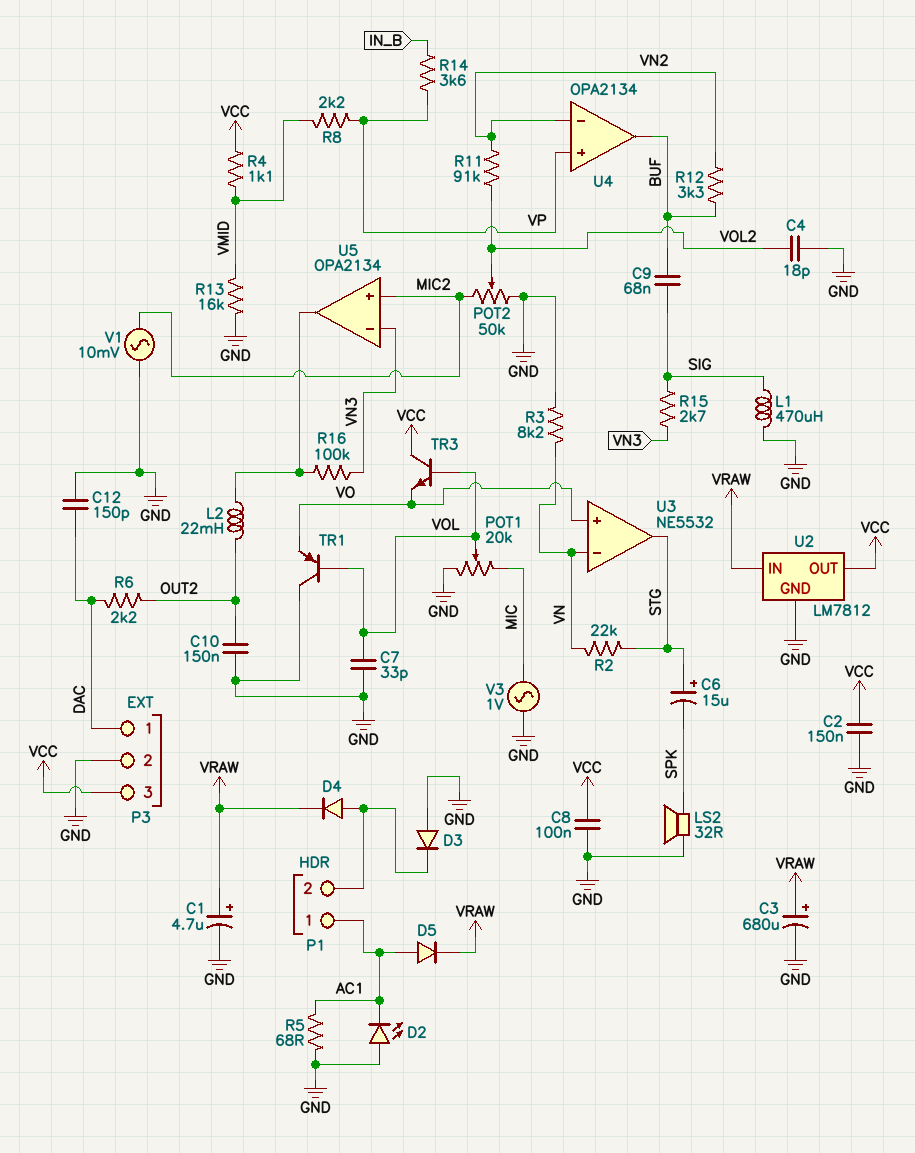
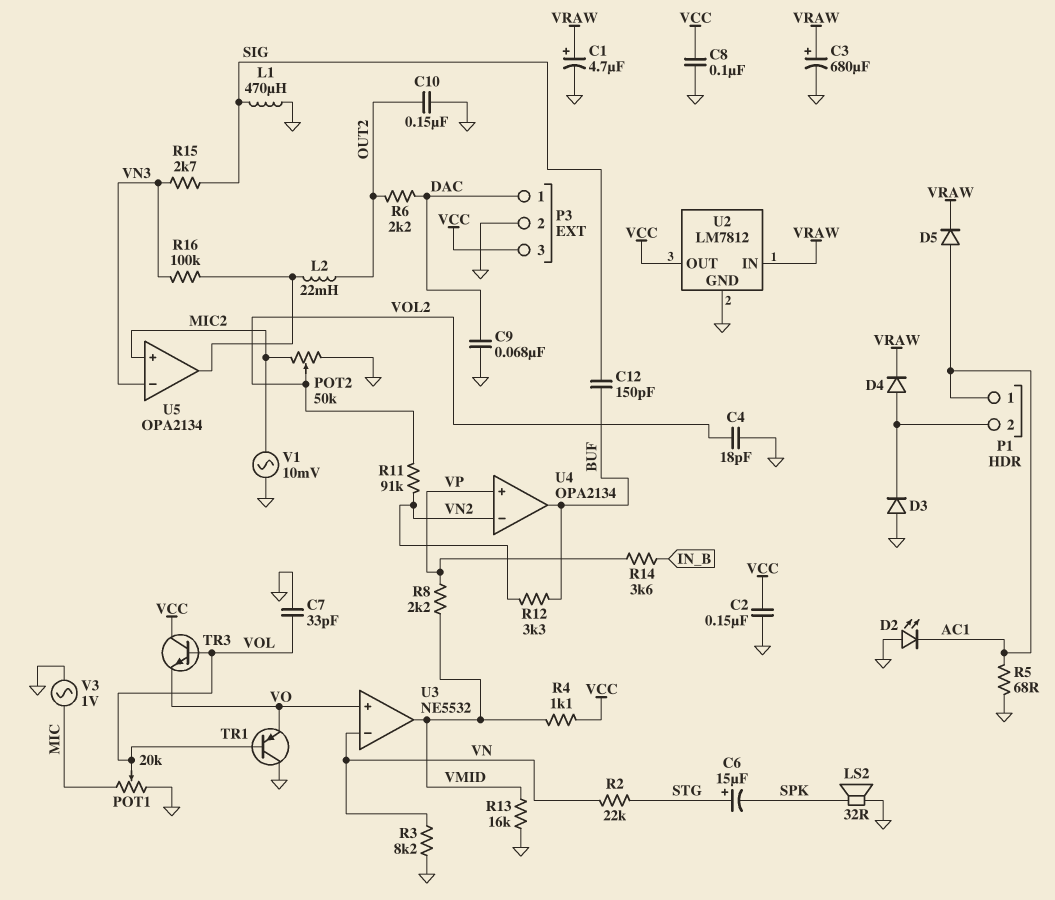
C9: 68nF (BUF, SIG) -> 68nF (DAC, GND)
C12: 150pF (DAC, GND) -> 150pF (BUF, SIG)
U3 pin out: STG -> VMID

